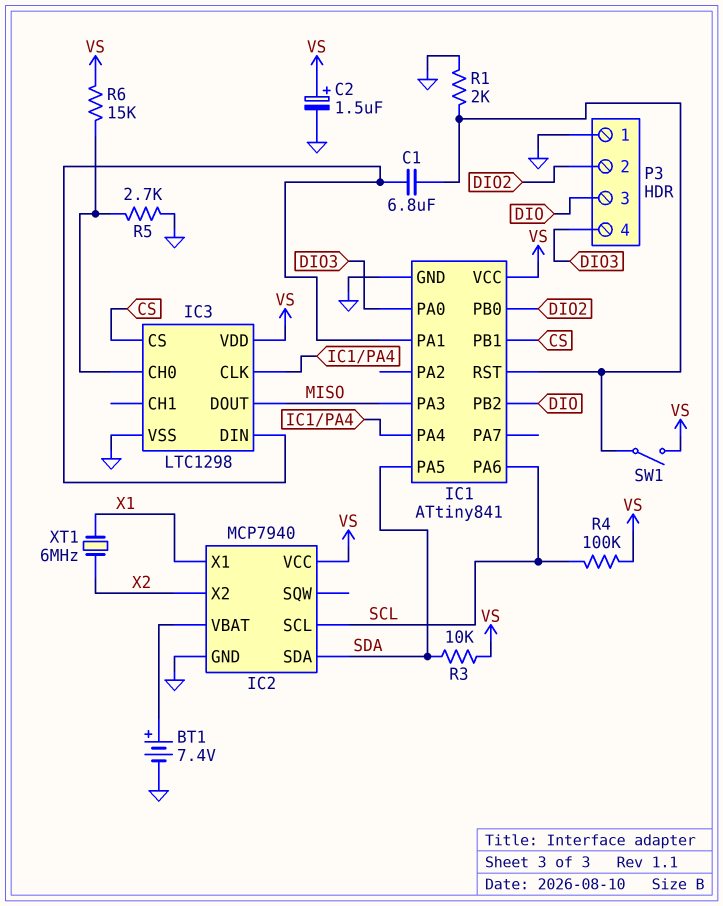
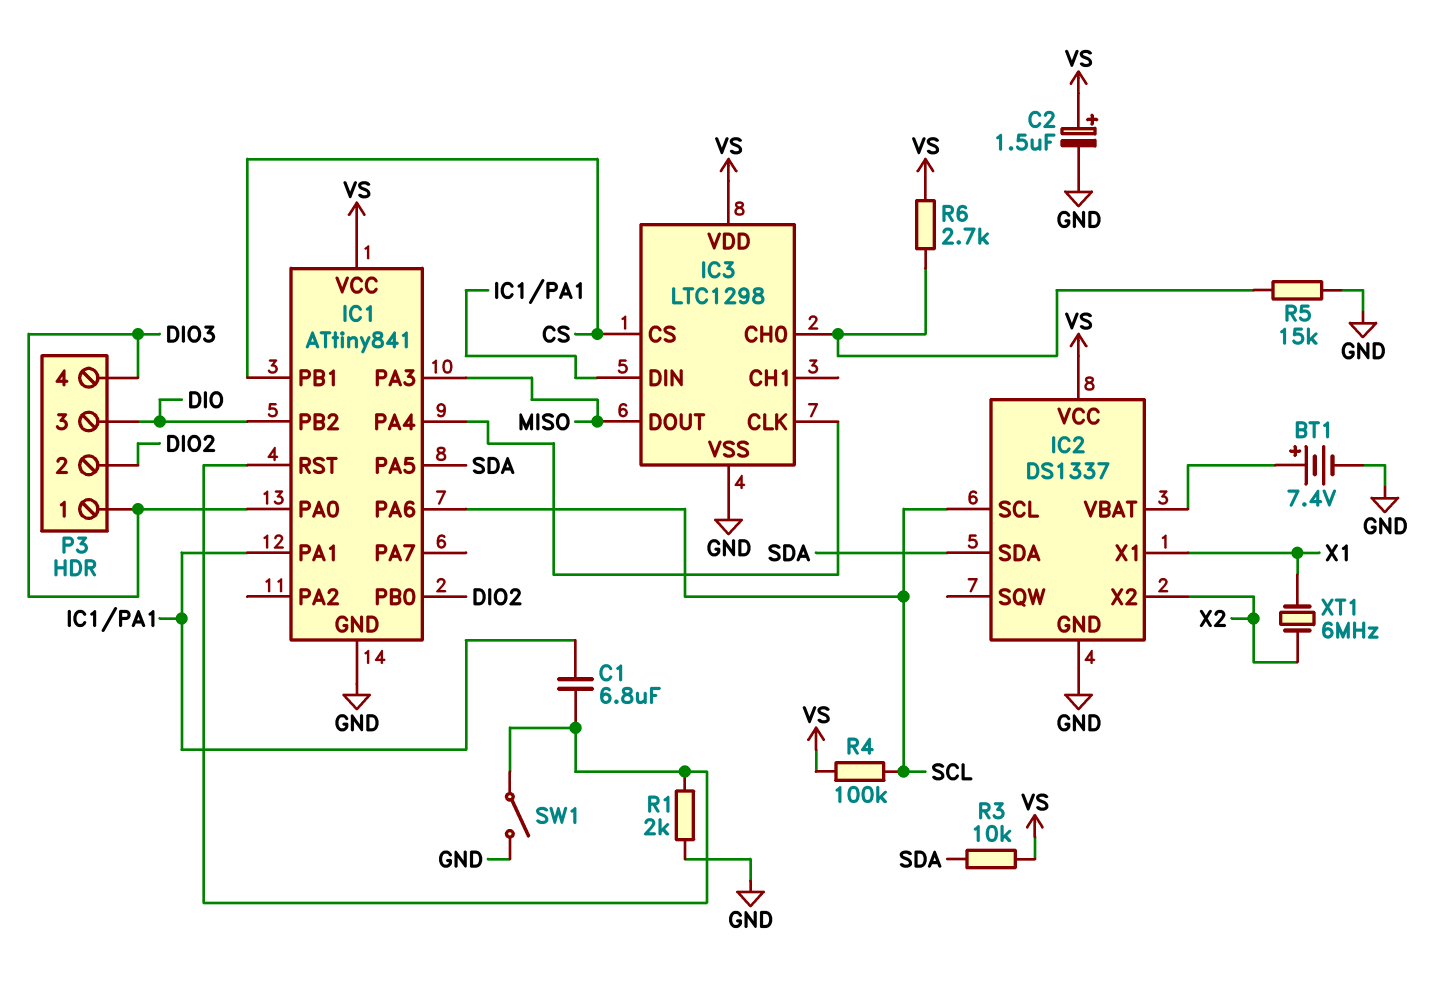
IC2: MCP7940 -> DS1337
P3 pin 1: GND -> DIO3
R5: 2.7k (GND, IC3/CH0) -> 15k (GND, IC3/CH0)
R6: 15k (IC3/CH0, VS) -> 2.7k (IC3/CH0, VS)
SW1: switch (IC1/RST, VS) -> switch (GND, IC1/RST)

